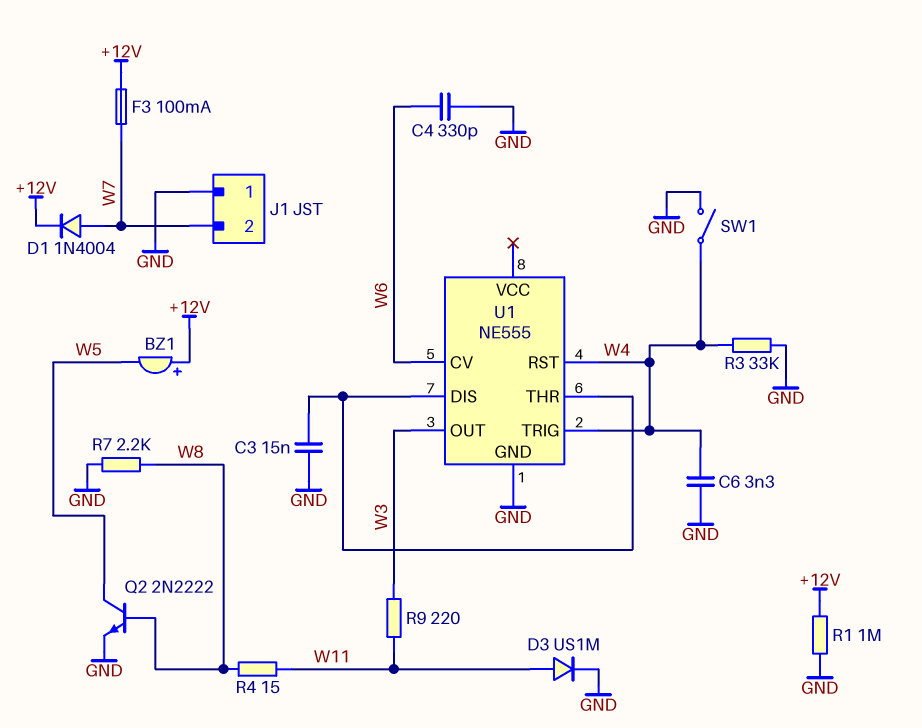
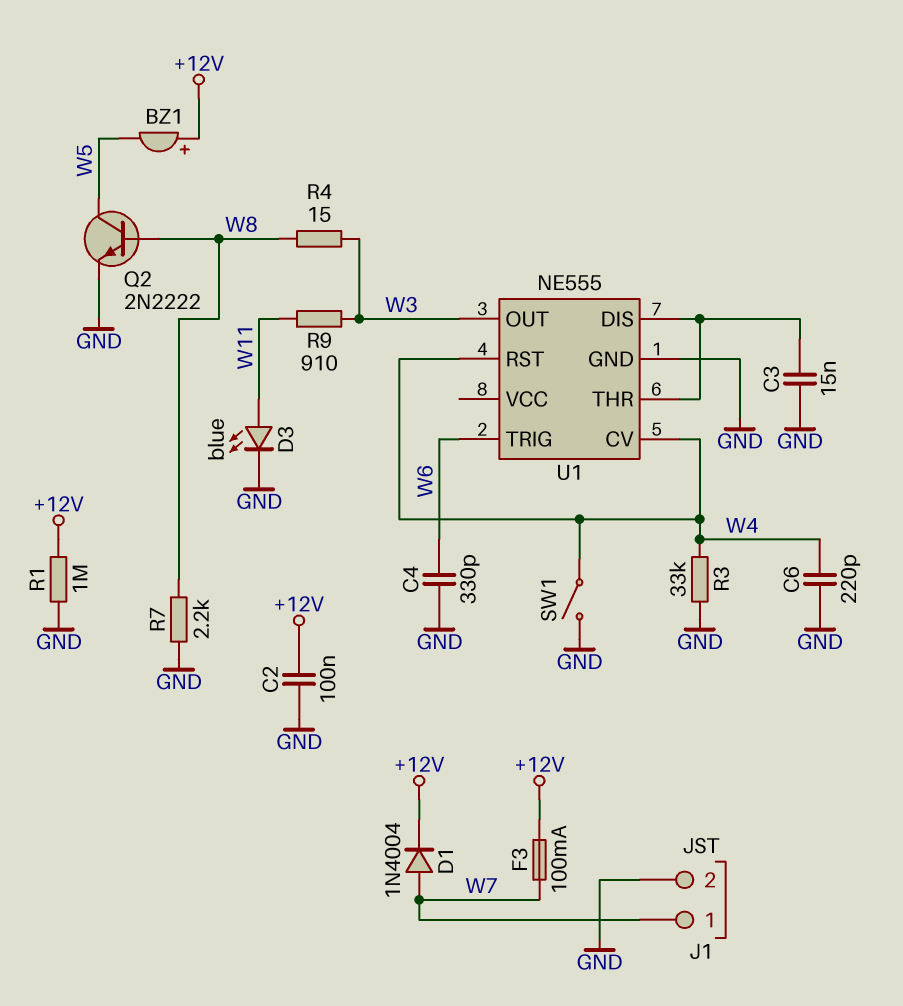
C2: none -> 100nF (+12V, GND)
C6: 3.3nF (GND, W4) -> 220pF (GND, W4)
D3: diode US1M (A W11, K GND) -> LED blue (A W11, K GND)
J1 pin 1: GND -> W7
J1 pin 2: W7 -> GND
R4: 15 (W8, W11) -> 15 (W3, W8)
R9: 220 (W3, W11) -> 910 (W3, W11)
U1 pin CV: W6 -> W4
U1 pin TRIG: W4 -> W6

